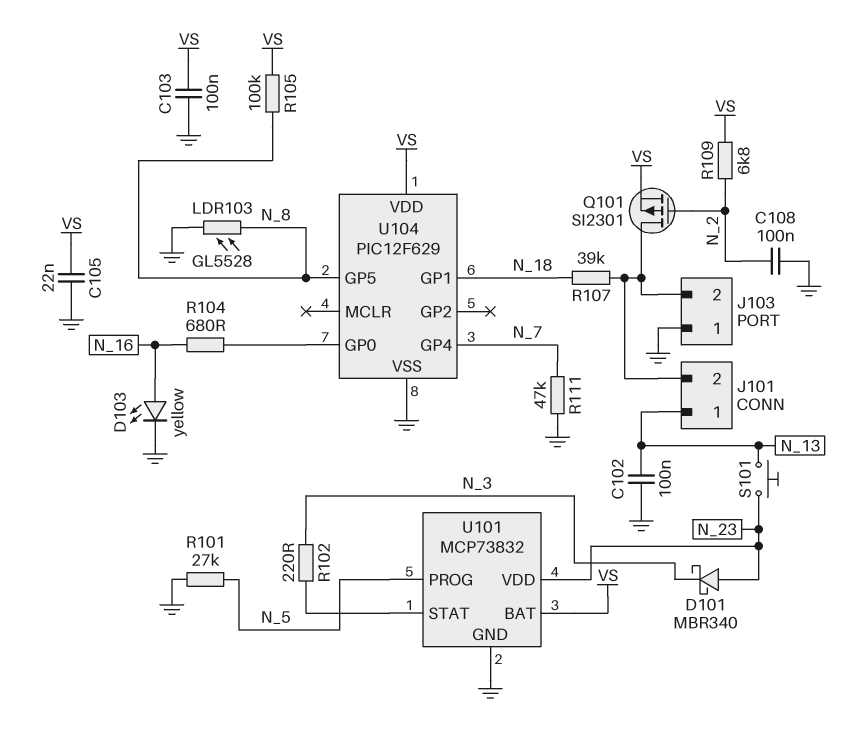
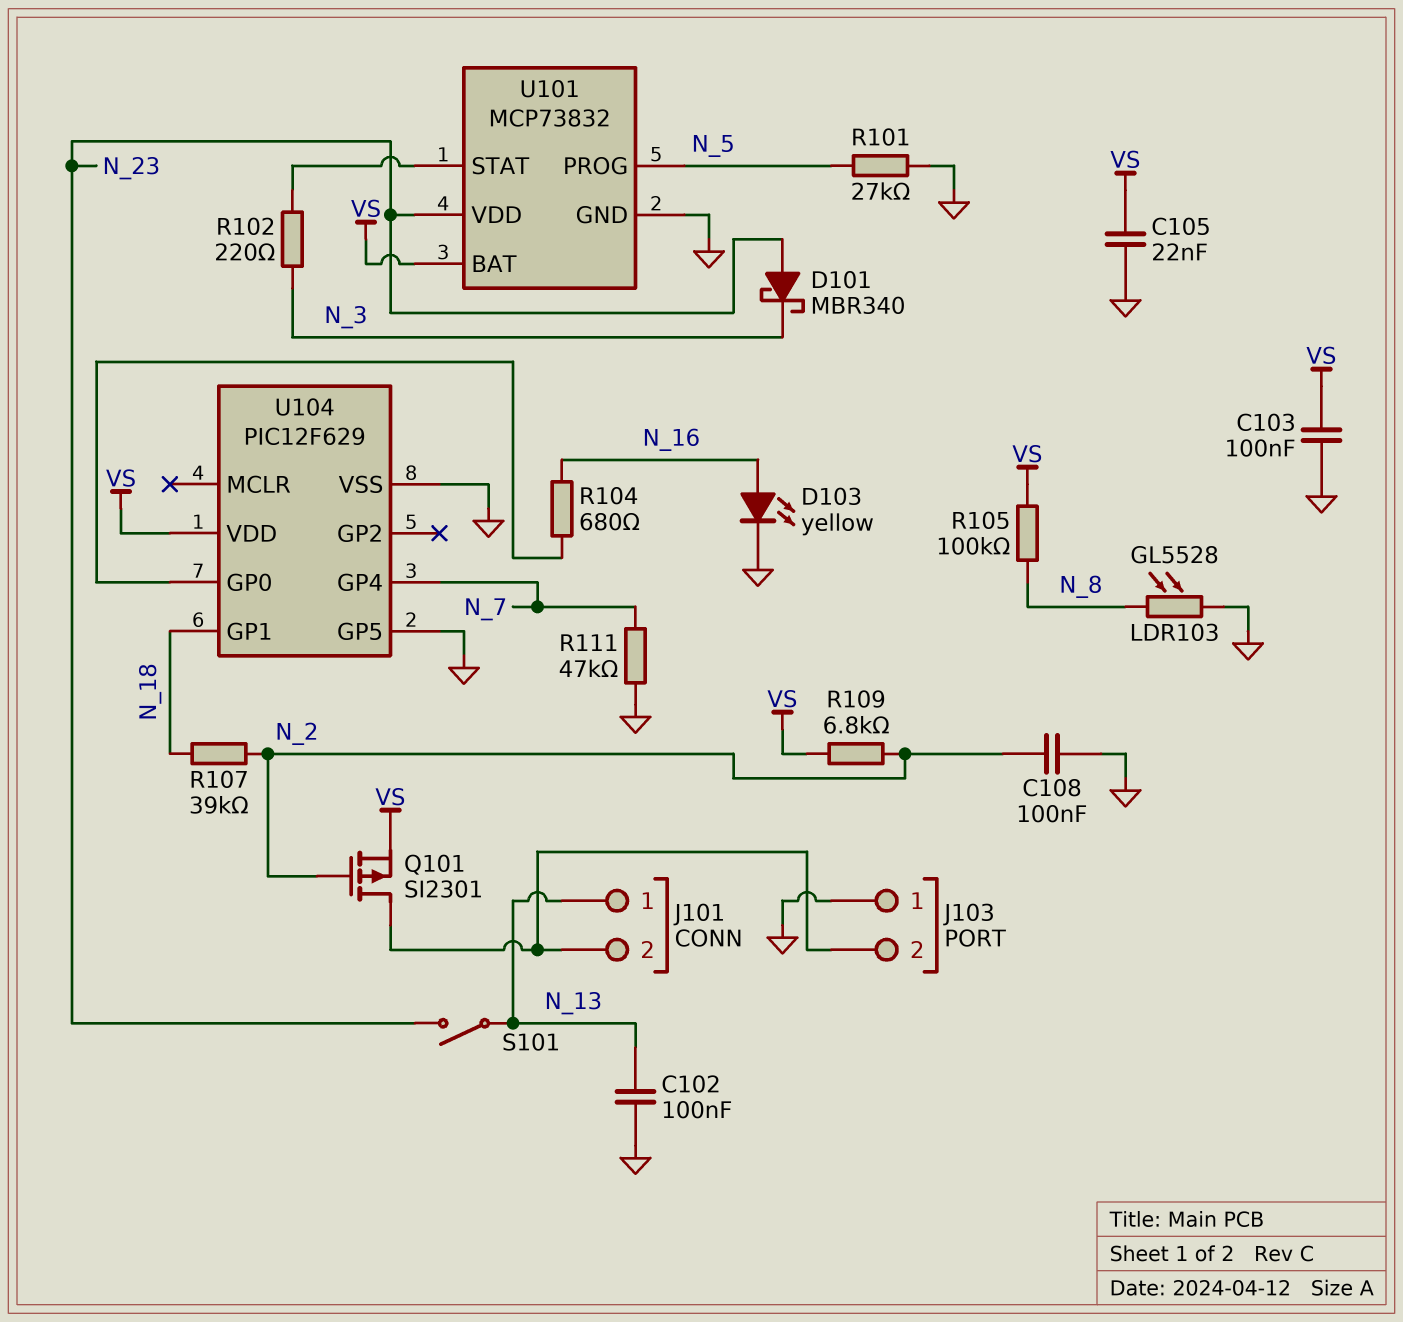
R107: 39k (J101/2, N_18) -> 39k (N_2, N_18)
S101: button (N_13, N_23) -> switch (N_13, N_23)
U104 pin GP5: N_8 -> GND

